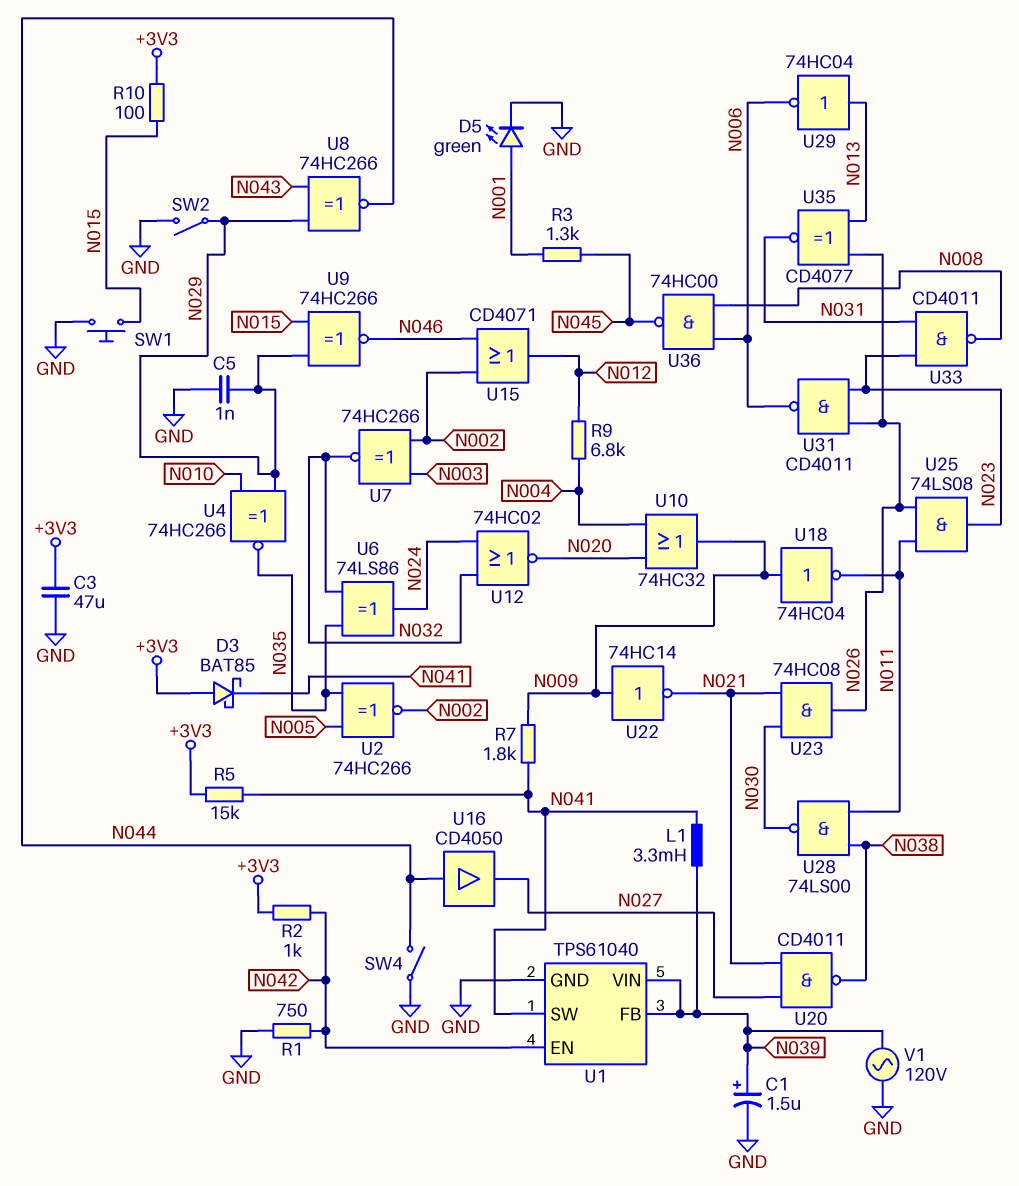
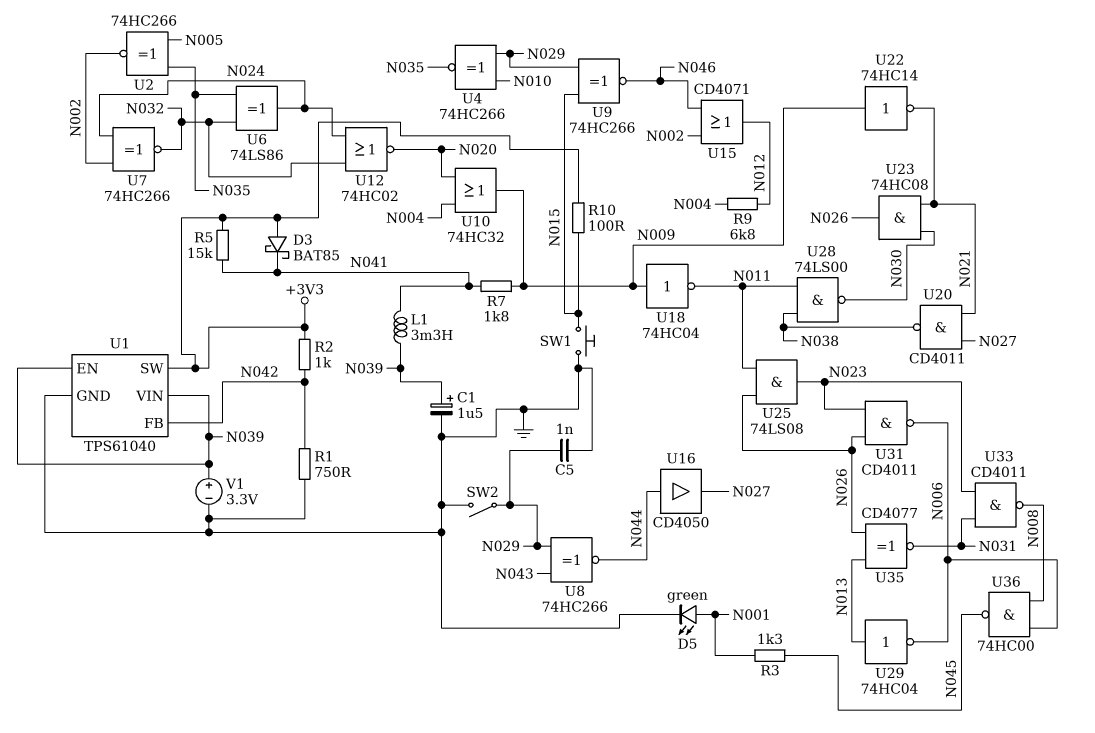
C3: 47uF (+3V3, GND) -> none
SW4: switch (GND, N044) -> none
U1 pin EN: N042 -> N039
U1 pin FB: N039 -> N042
U1 pin SW: N041 -> +3V3
U7: XNOR 74HC266 (in N002, in N003, out N032) -> XNOR 74HC266 (in N002, in N024, out N032)
V1: AC 120V (GND, N039) -> 3.3V (plus N039, minus GND)

